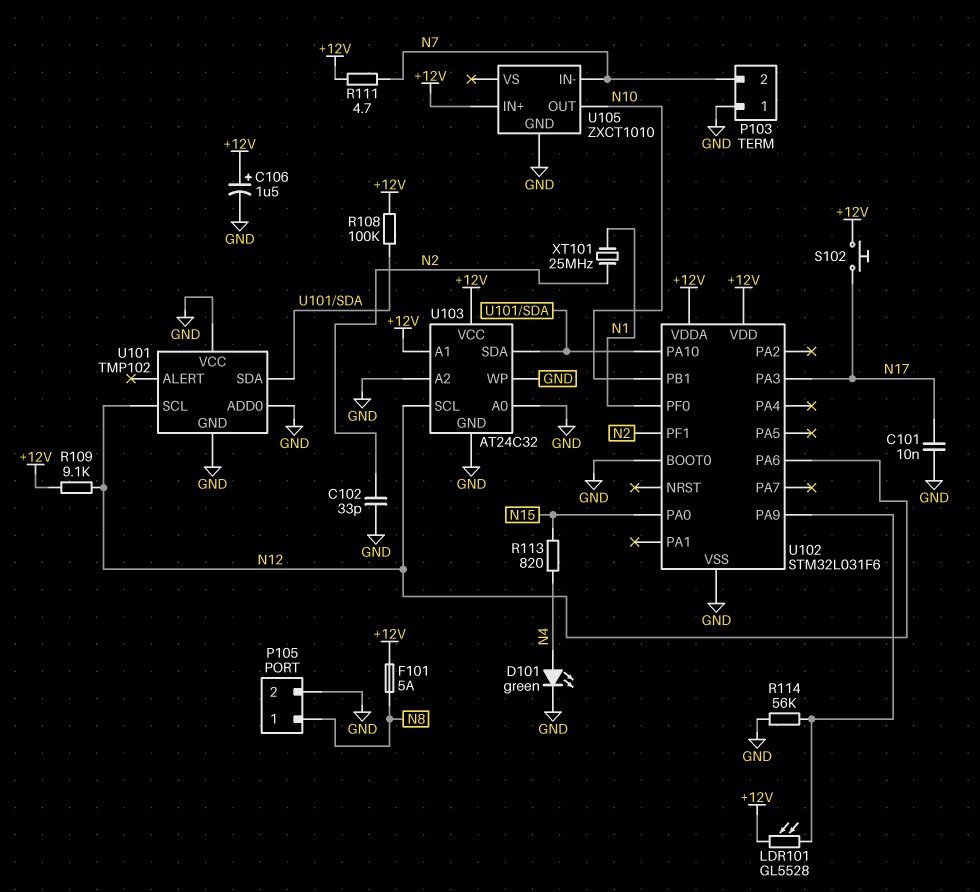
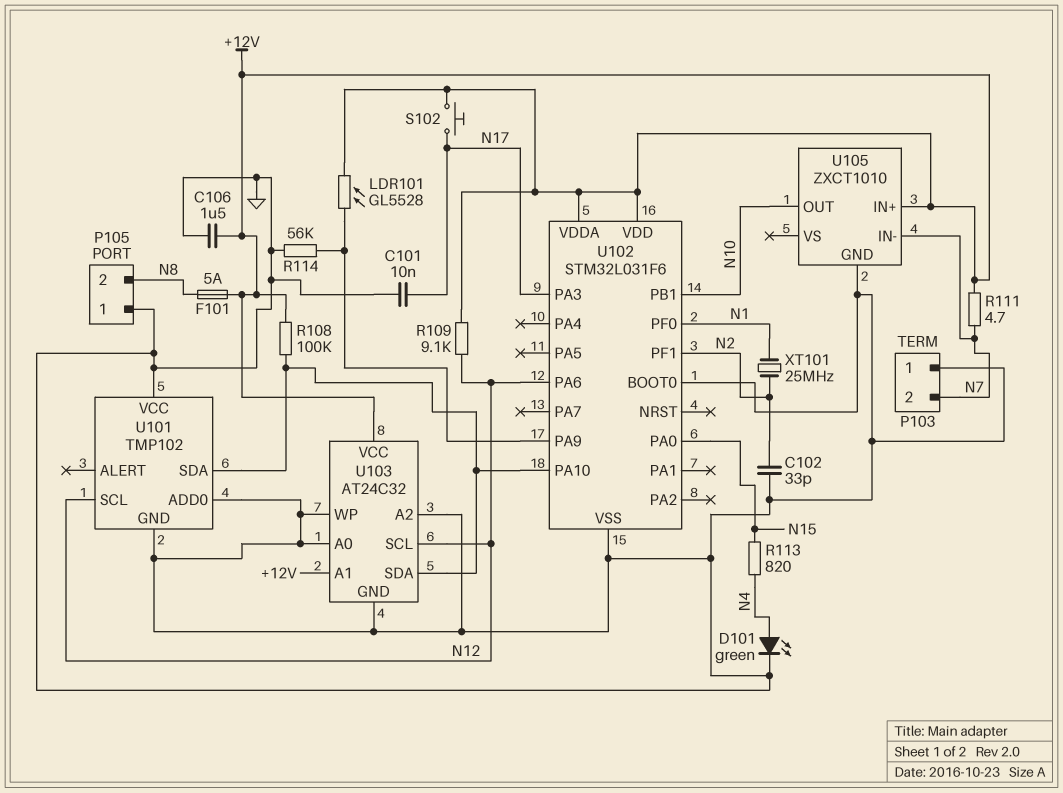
C106: 1.5uF (plus +12V, minus GND) -> 1.5uF (+12V, GND)
P105 pin 1: N8 -> GND
P105 pin 2: GND -> N8

